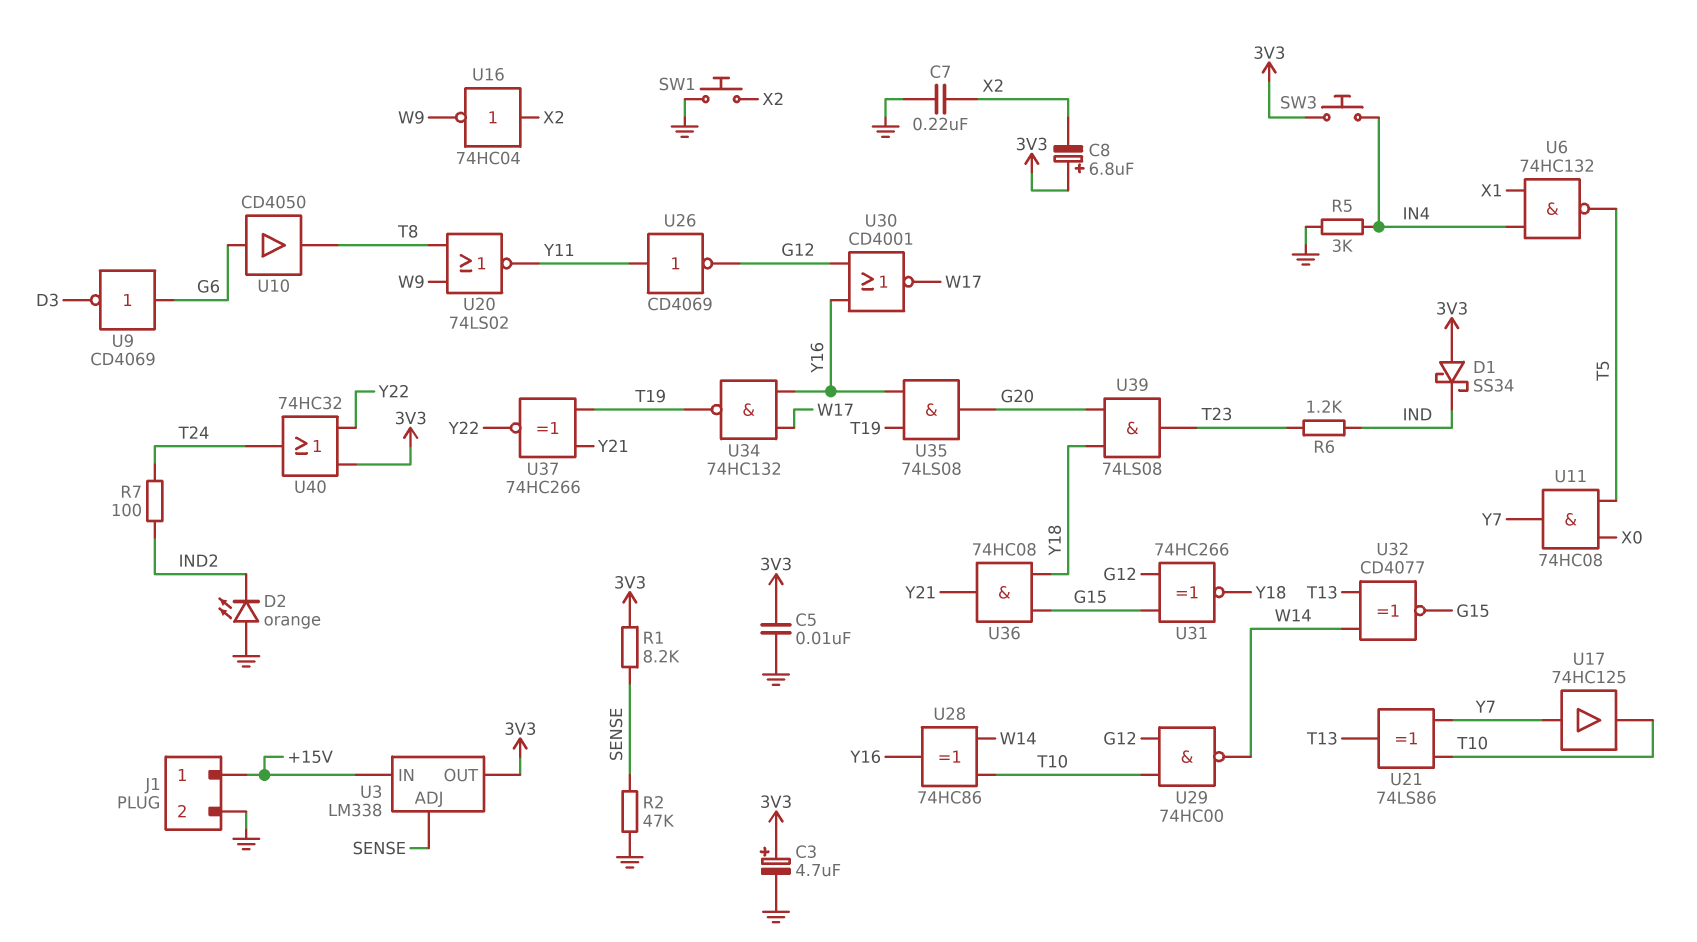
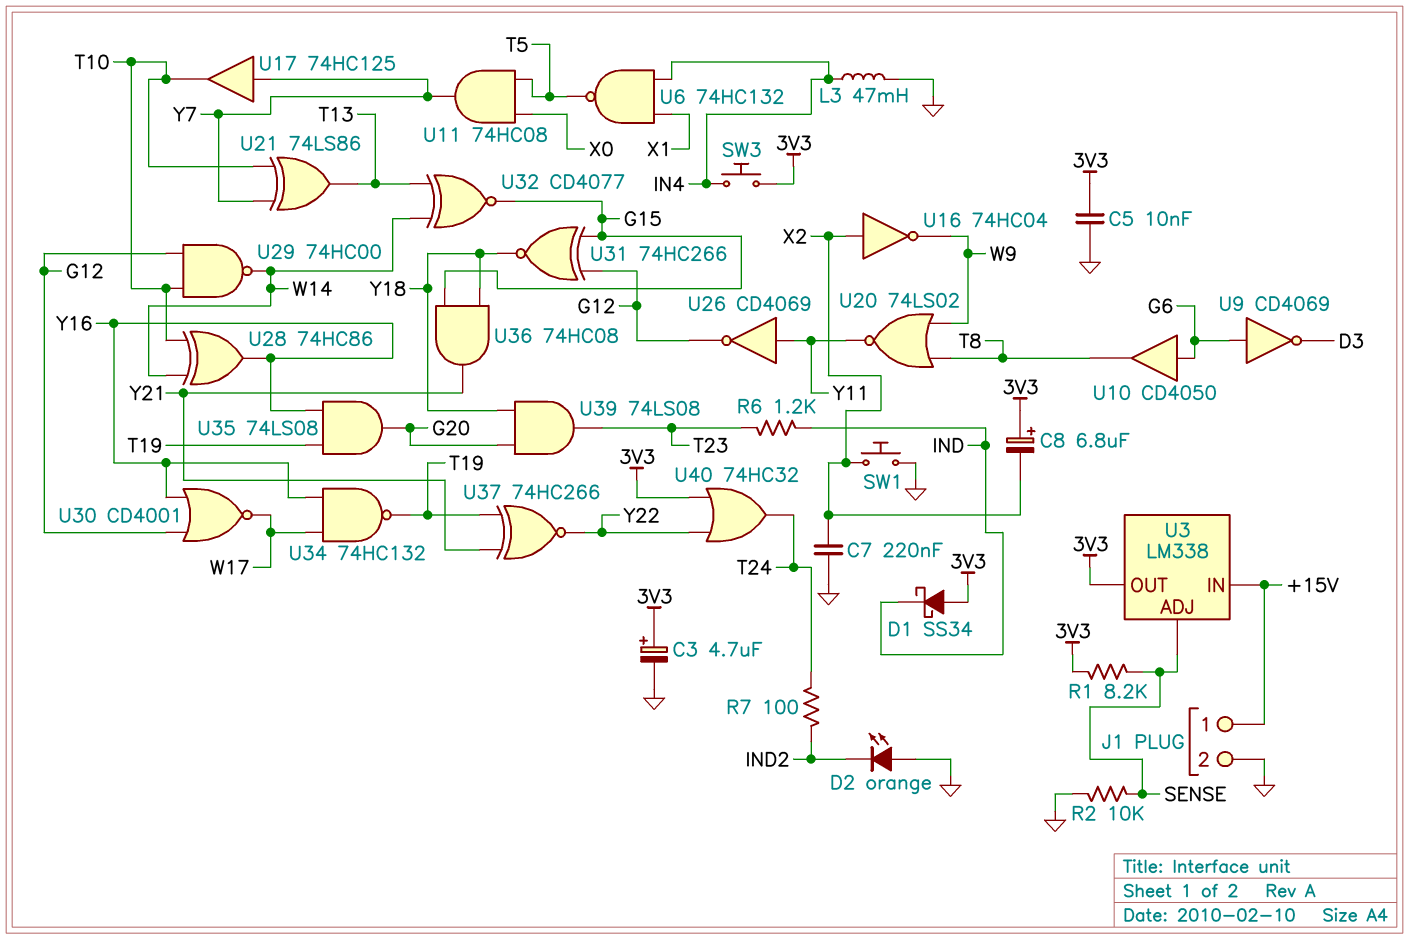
L3: none -> 47mH (GND, IN4)
R2: 47k (GND, SENSE) -> 10k (GND, SENSE)
R5: 3k (GND, IN4) -> none

